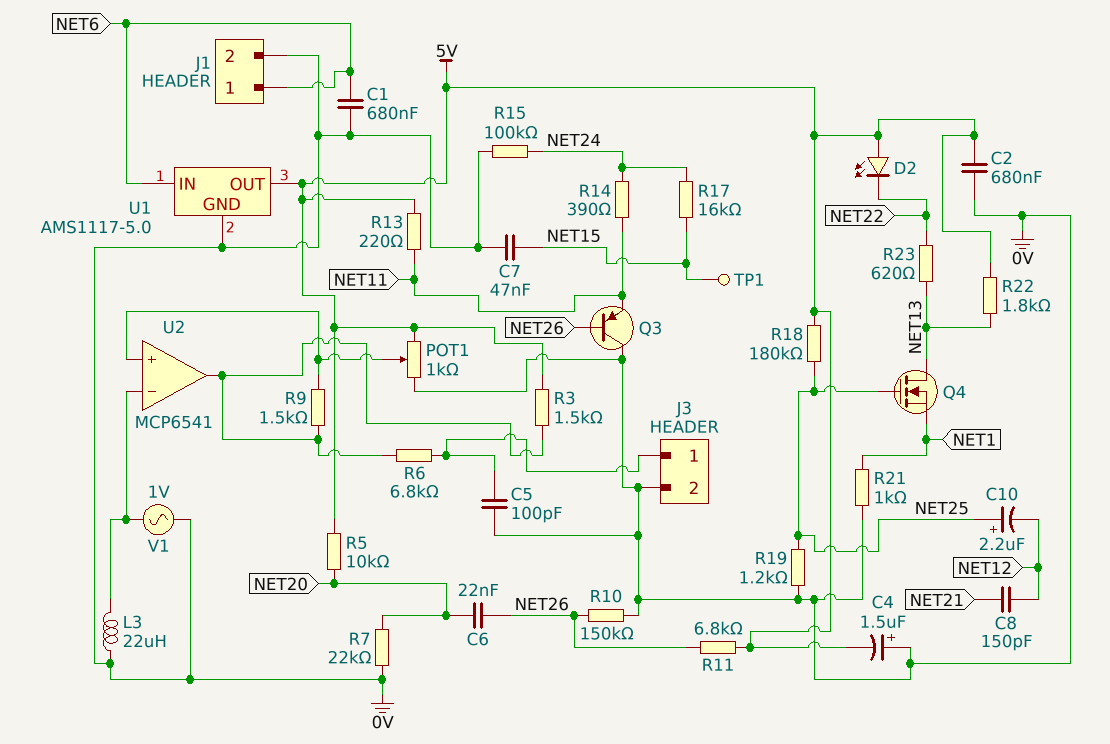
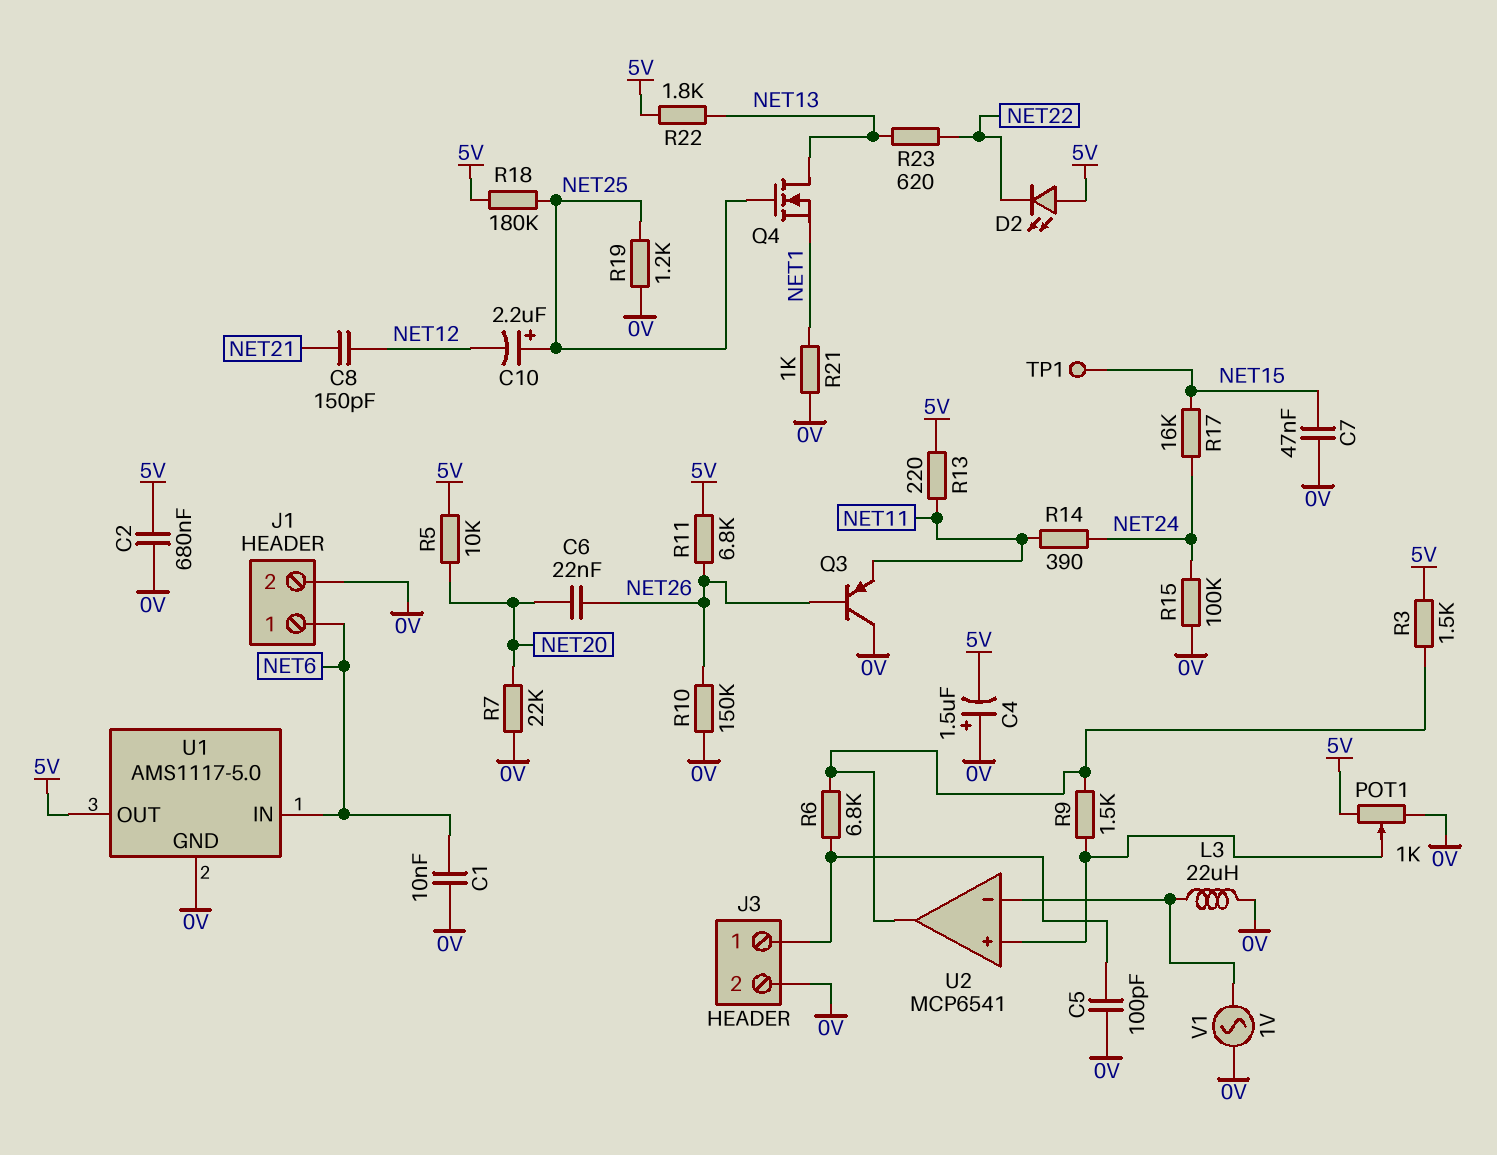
C1: 680nF (0V, NET6) -> 10nF (0V, NET6)

